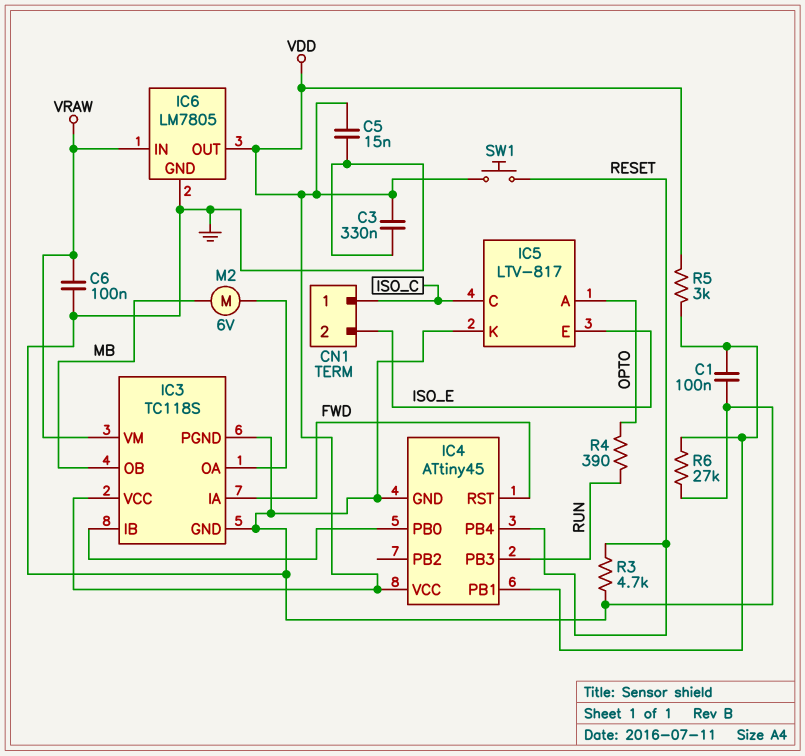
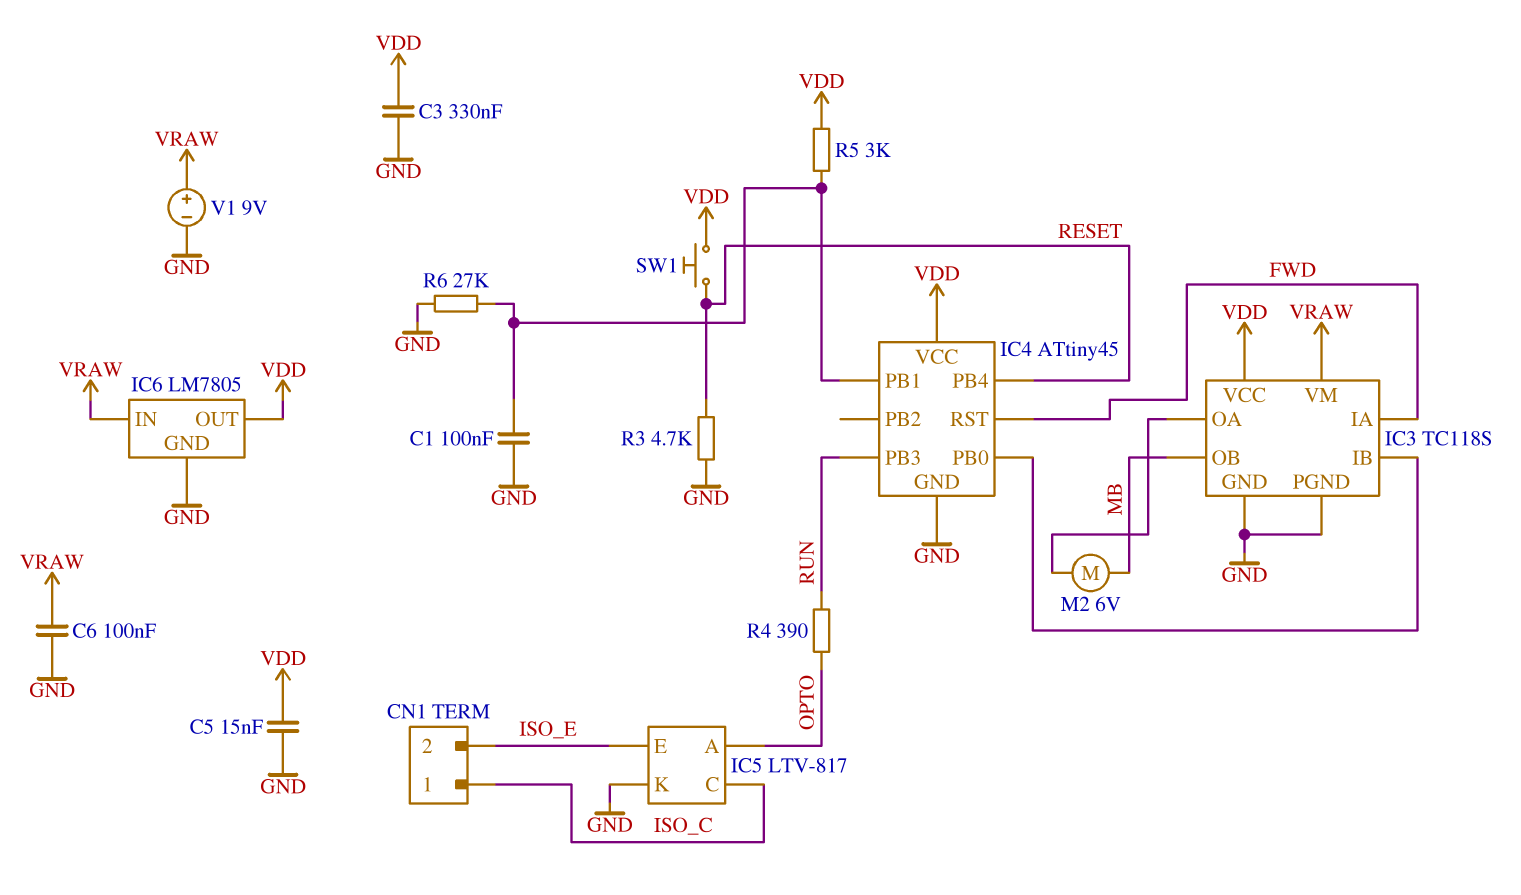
V1: none -> 9V (plus VRAW, minus GND)

